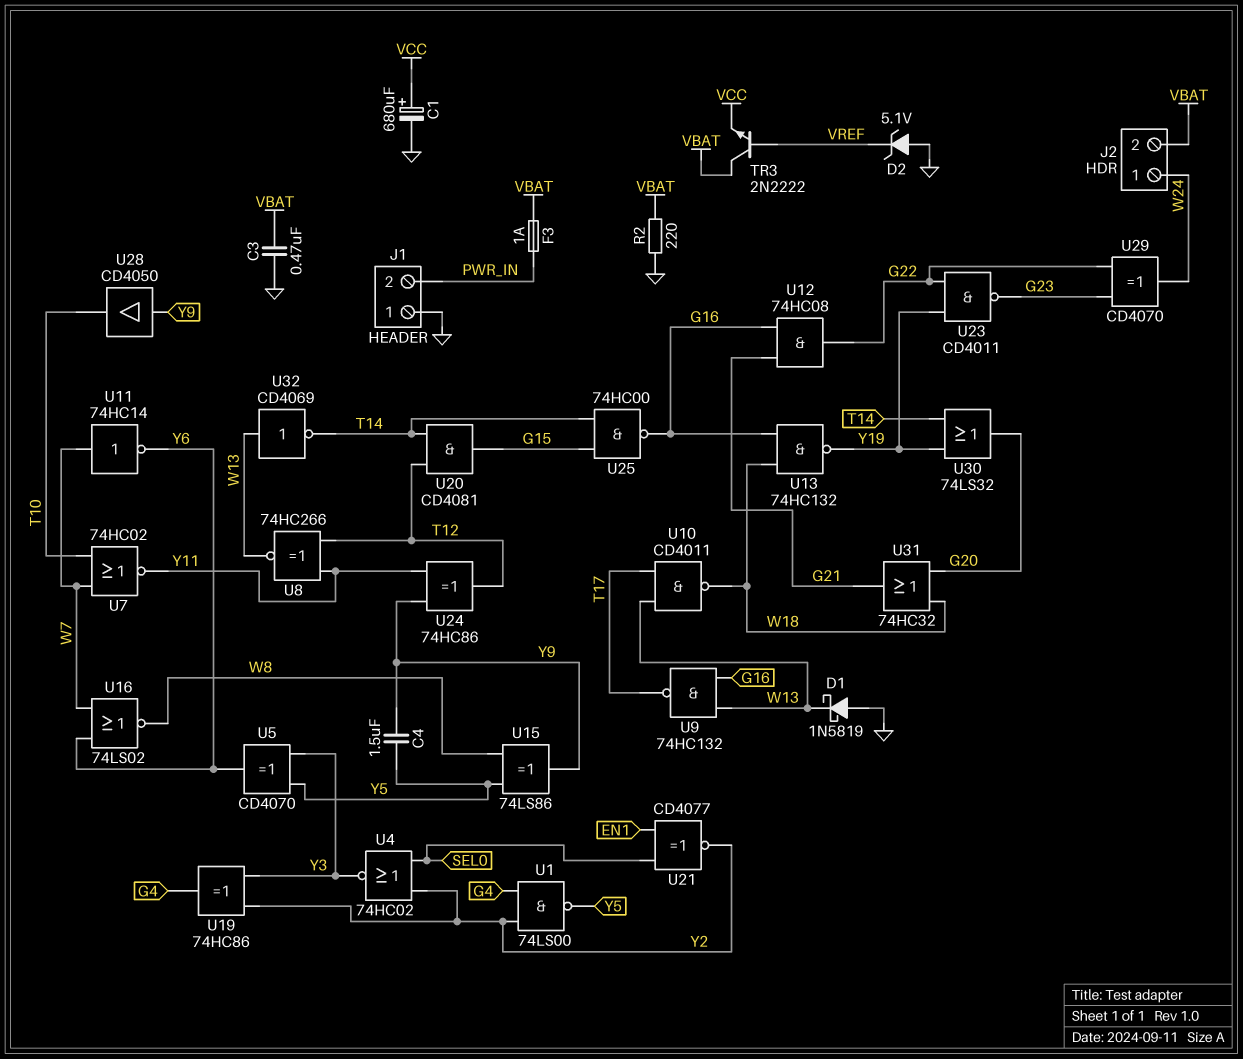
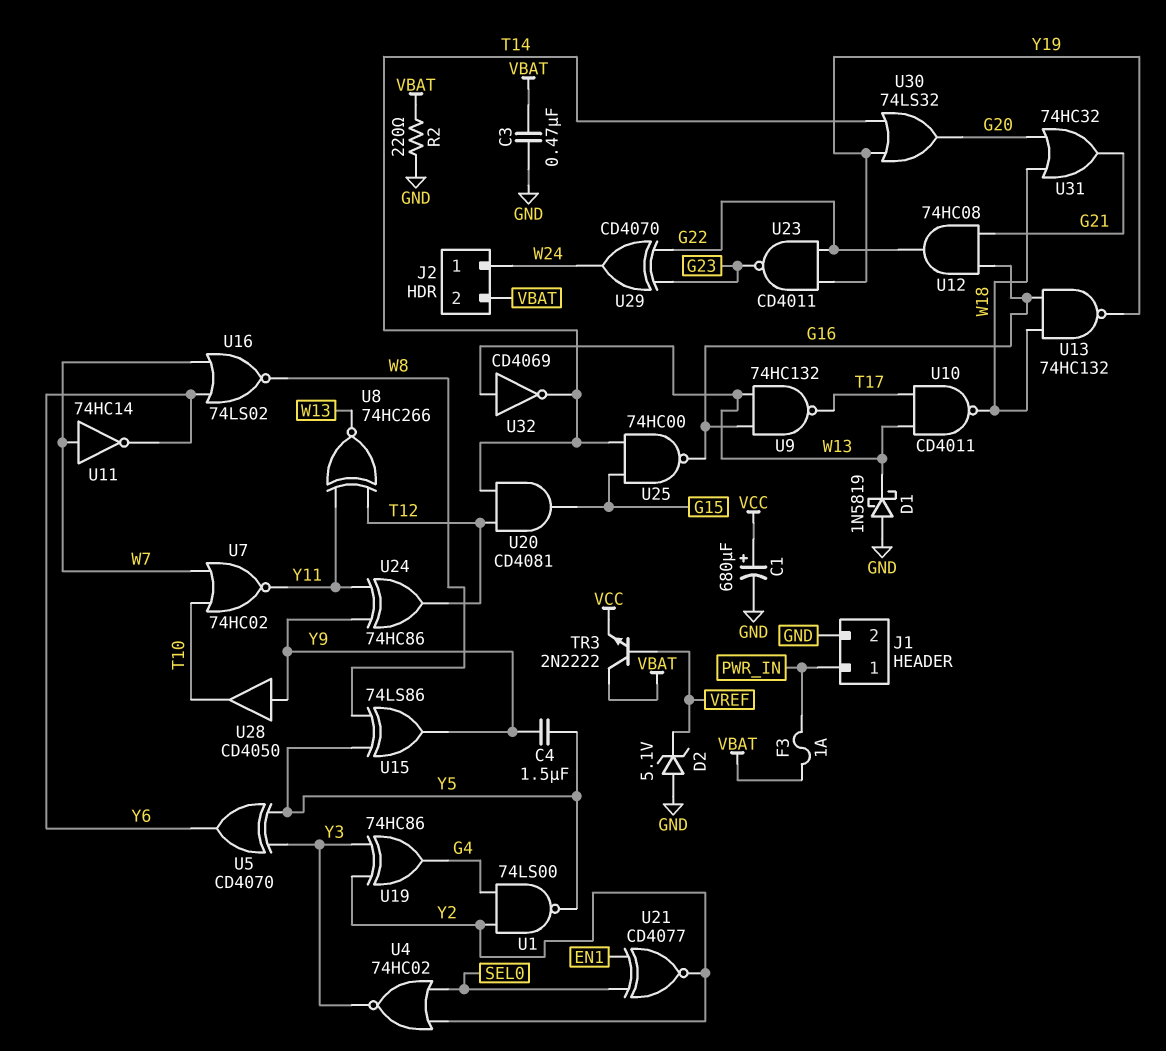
J1 pin 1: GND -> PWR_IN
J1 pin 2: PWR_IN -> GND

